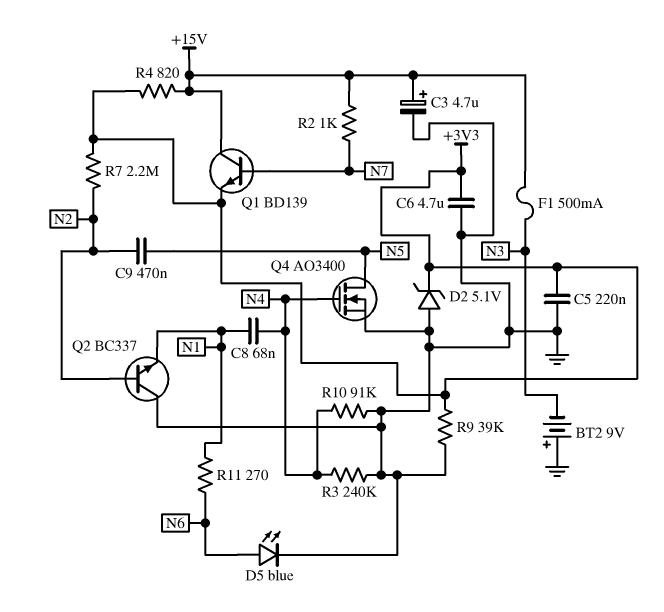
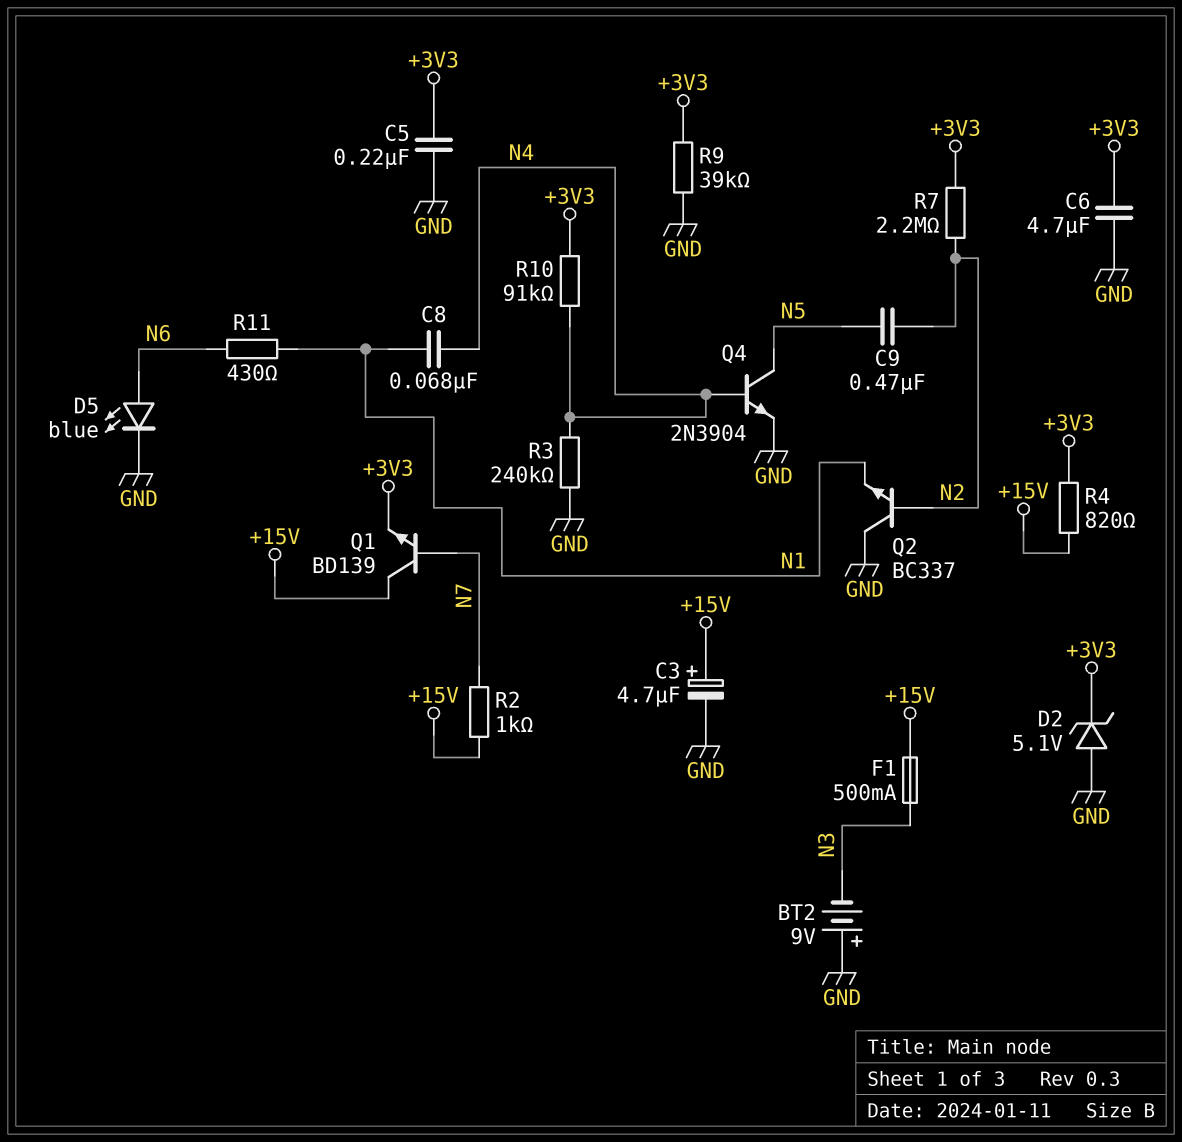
Q4: NMOS AO3400 (G N4, D N5, S GND) -> NPN 2N3904 (B N4, C N5, E GND)
R10: 91k (GND, N4) -> 91k (+3V3, N4)
R11: 270 (N1, N6) -> 430 (N1, N6)

